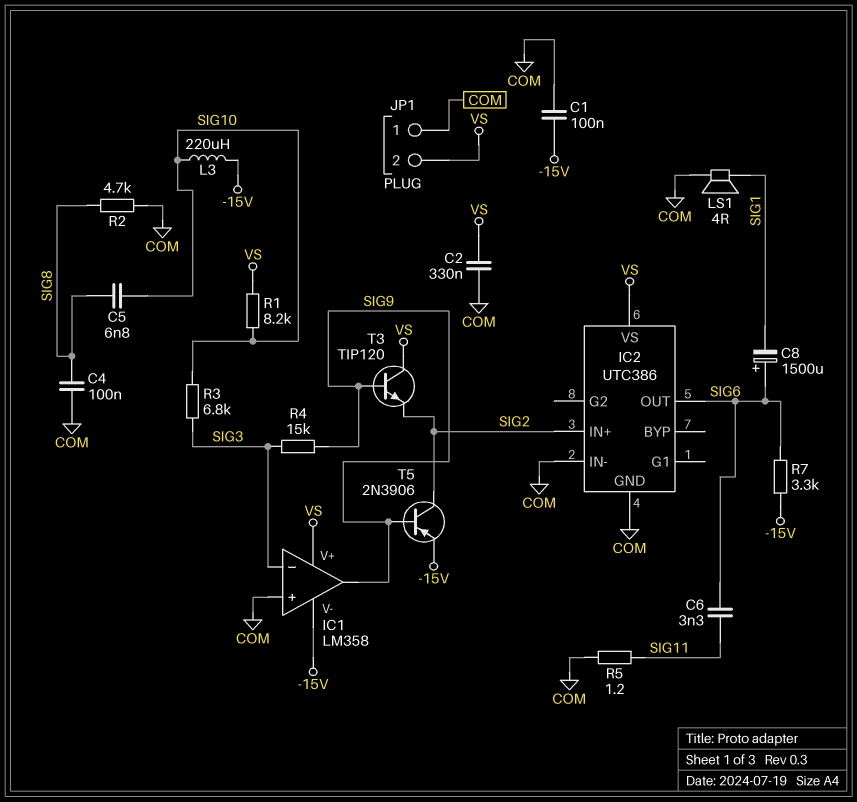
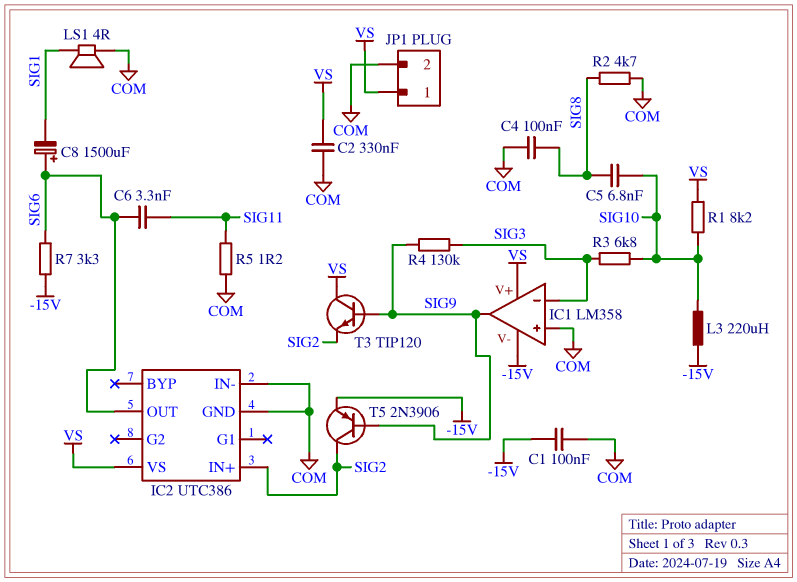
JP1 pin 1: COM -> VS
JP1 pin 2: VS -> COM
R4: 15k (SIG3, SIG9) -> 130k (SIG3, SIG9)

